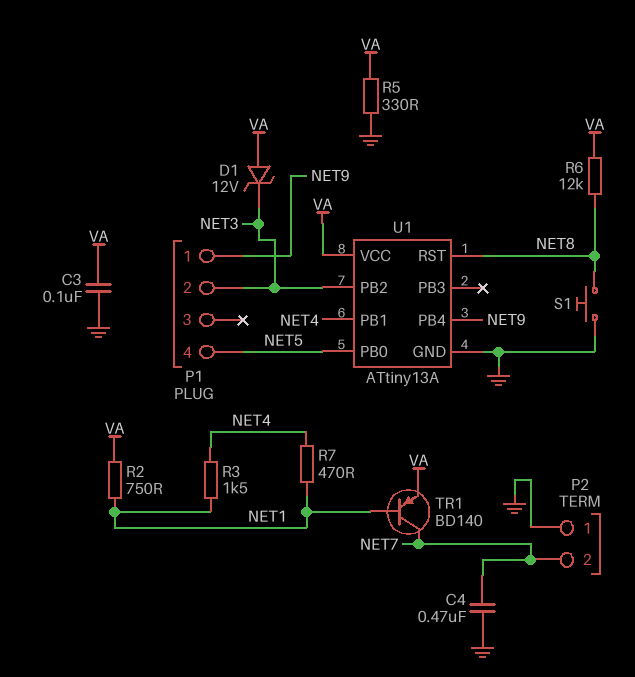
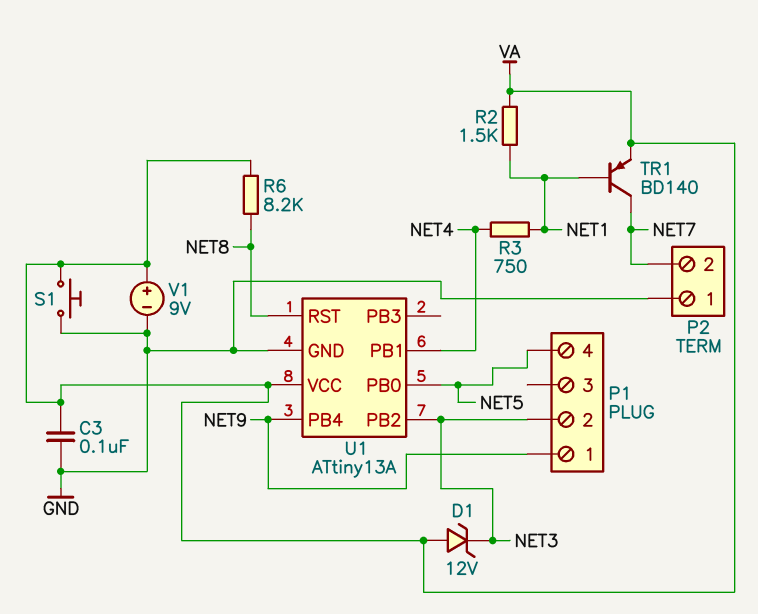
C4: 470nF (GND, NET7) -> none
R2: 750 (NET1, VA) -> 1.5k (NET1, VA)
R3: 1.5k (NET1, NET4) -> 750 (NET1, NET4)
R5: 330 (GND, VA) -> none
R6: 12k (NET8, VA) -> 8.2k (NET8, VA)
R7: 470 (NET1, NET4) -> none
S1: button (GND, NET8) -> button (GND, VA)
V1: none -> 9V (plus VA, minus GND)

